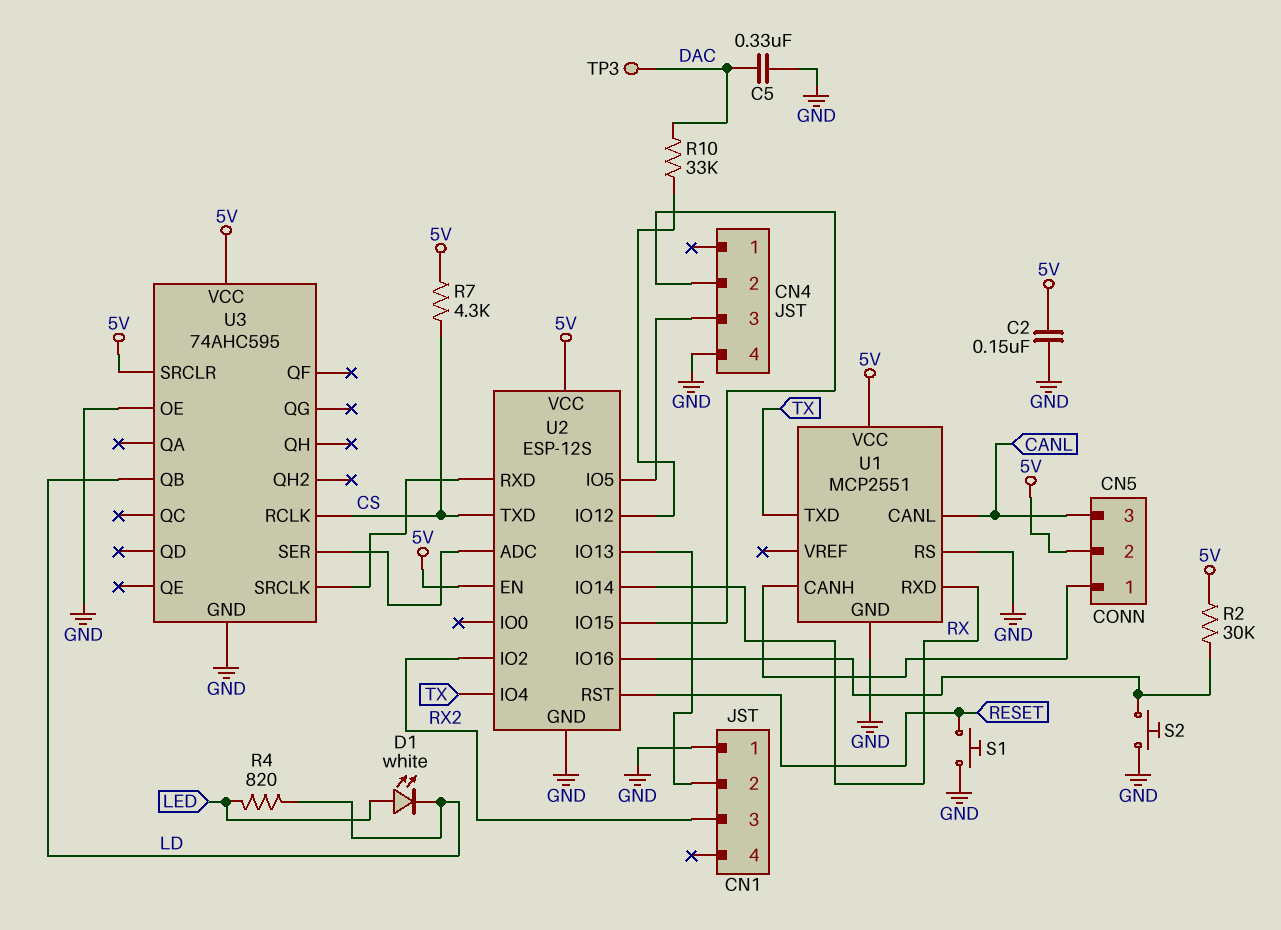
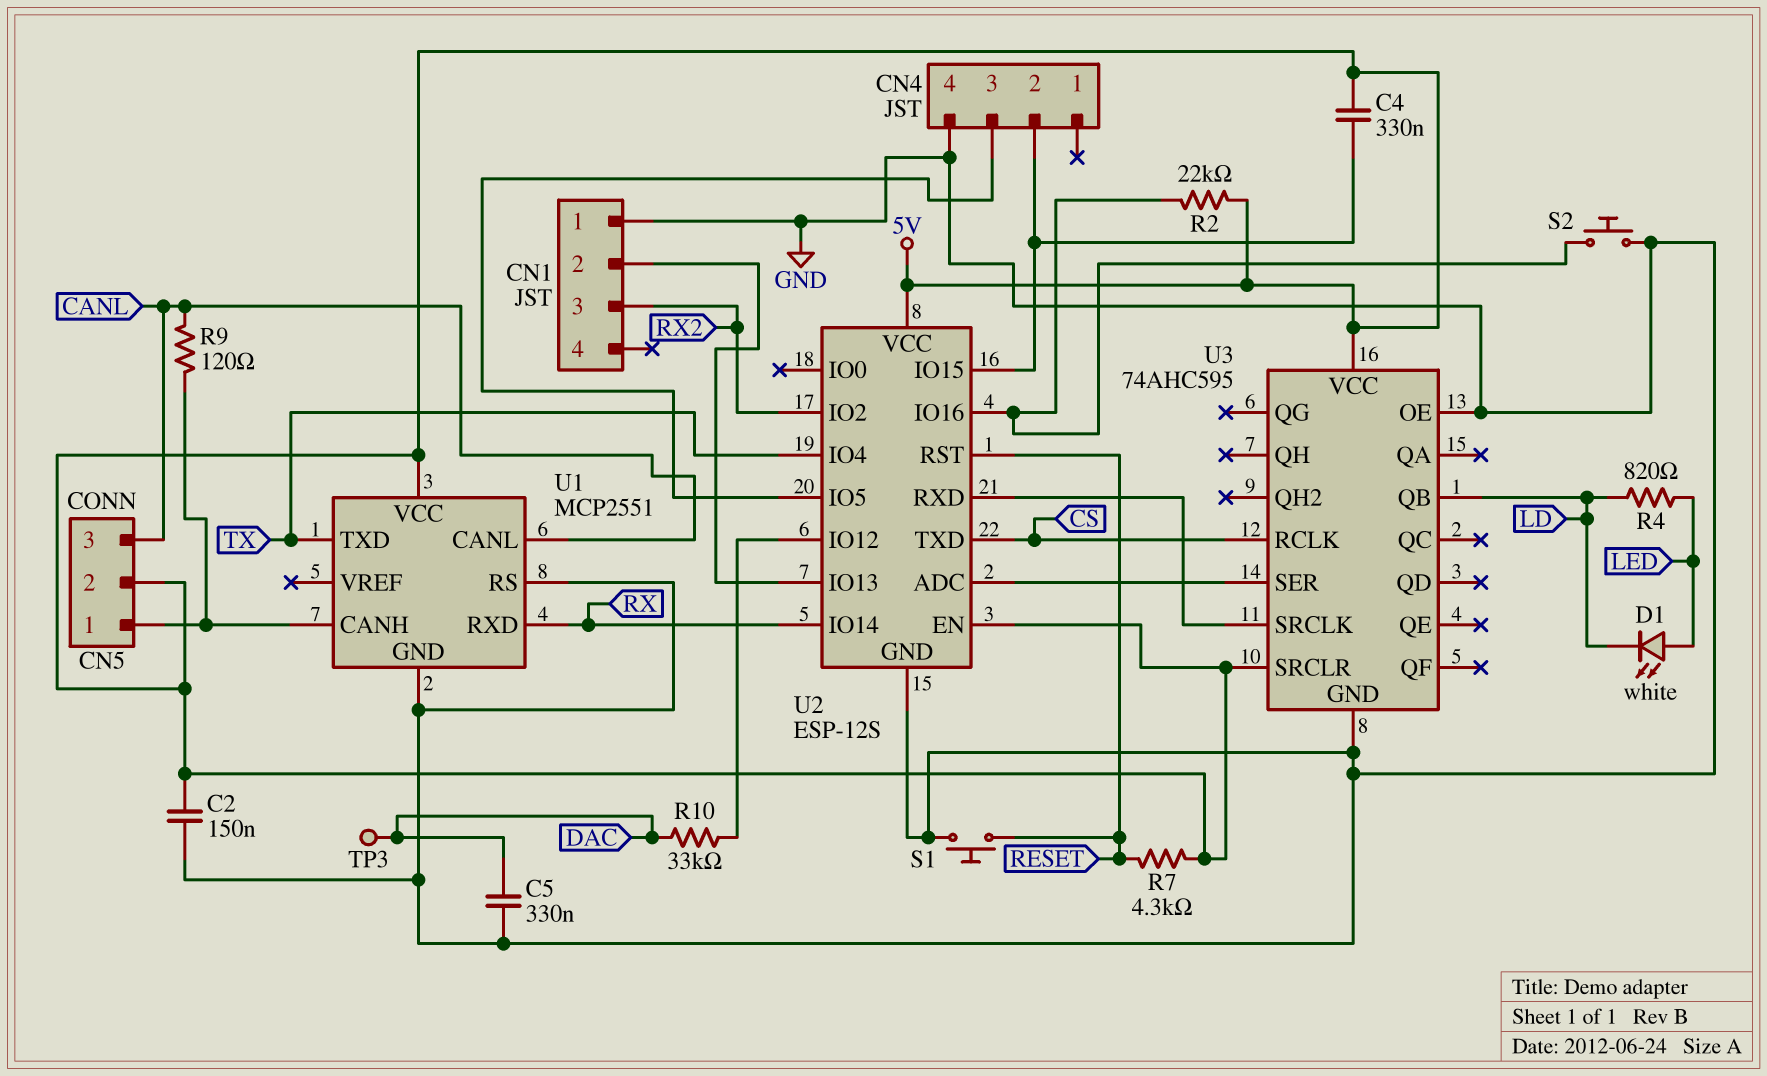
C4: none -> 330nF (5V, CN4/2)
R2: 30k (5V, U2/IO16) -> 22k (5V, U2/IO16)
R7: 4.3k (5V, CS) -> 4.3k (5V, RESET)
R9: none -> 120 (CANL, CN5/1)

